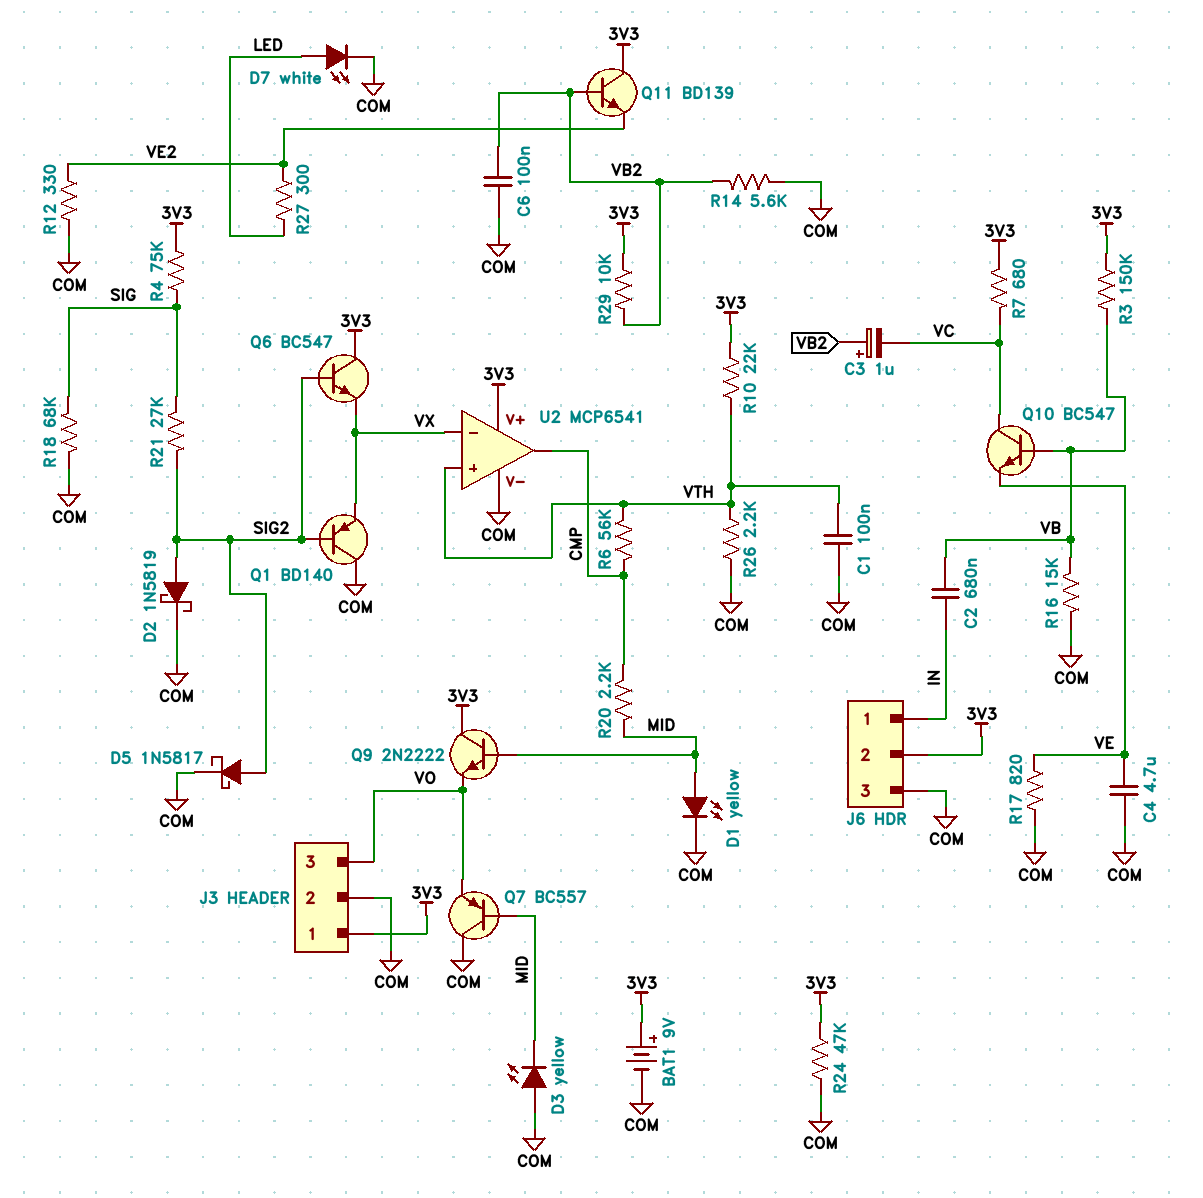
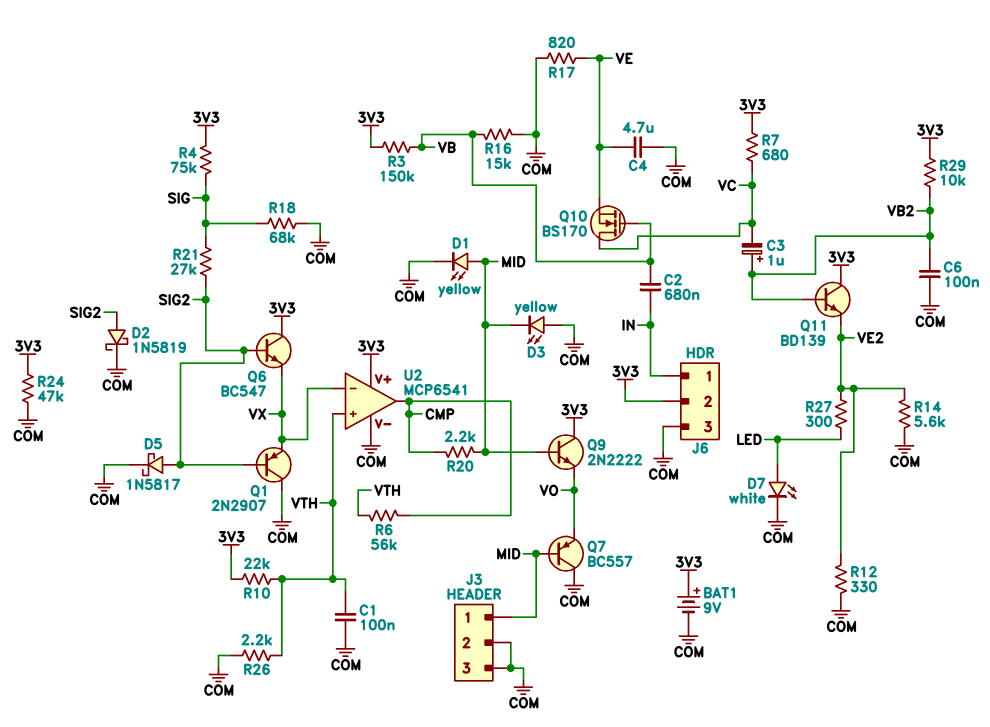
J3 pin 1: 3V3 -> MID
J3 pin 3: VO -> COM
Q1: PNP BD140 (B SIG2, C COM, E VX) -> PNP 2N2907 (B SIG2, C COM, E VX)
Q10: NPN BC547 (B VB, C VC, E VE) -> NMOS BS170 (G VB, D VC, S VE)
R14: 5.6k (COM, VB2) -> 5.6k (COM, VE2)

